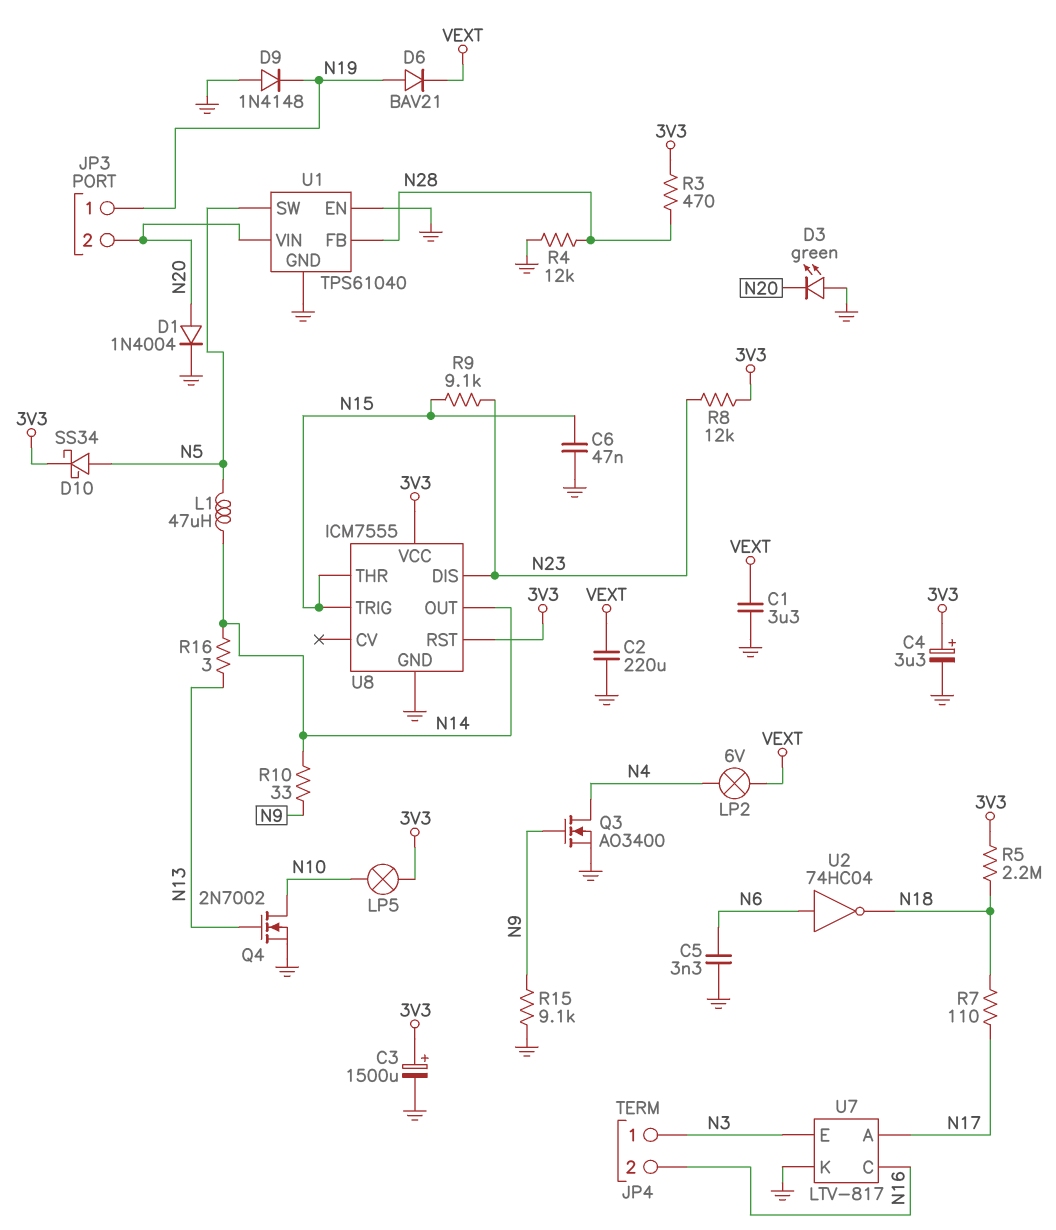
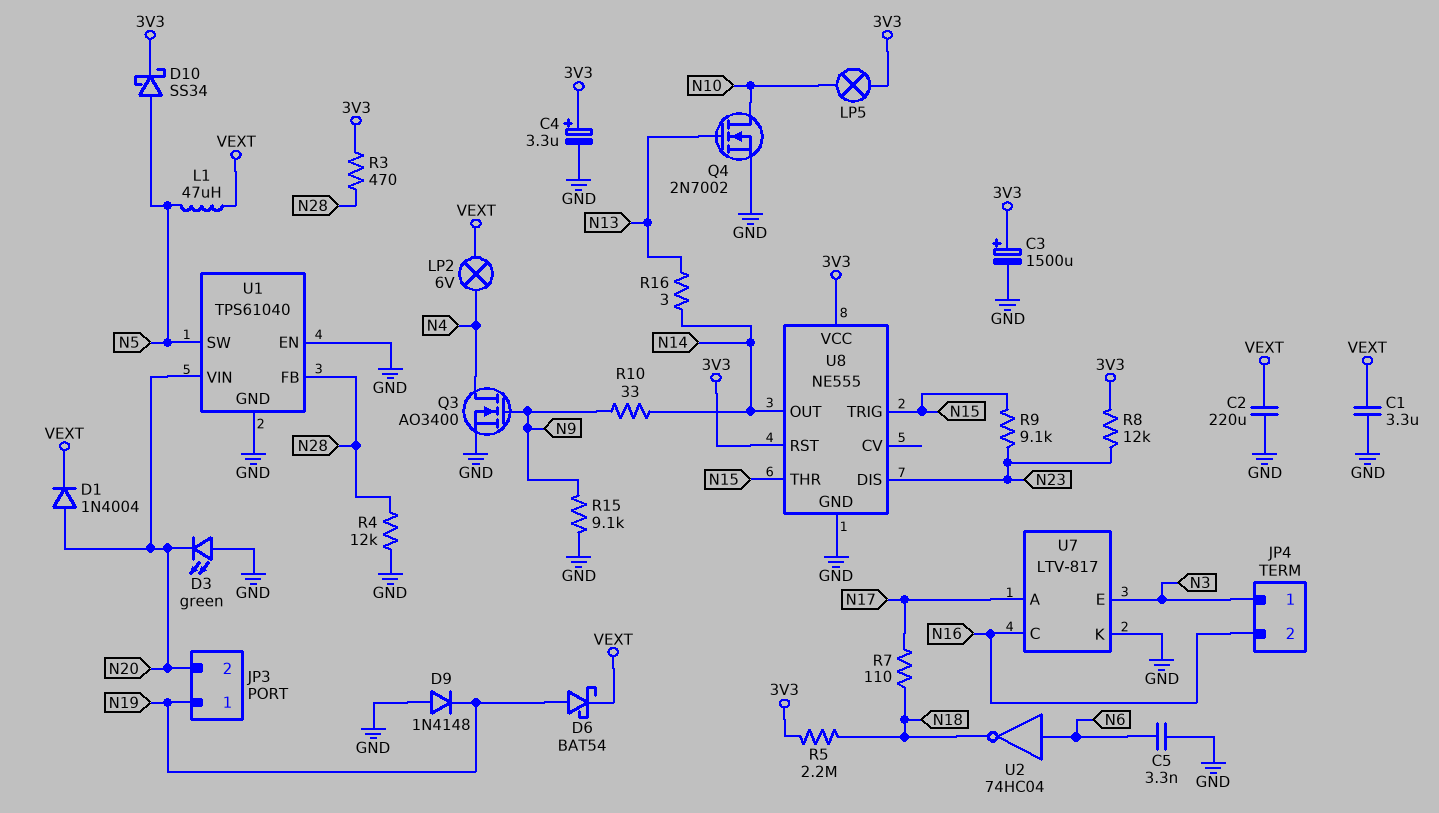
C6: 47nF (GND, N15) -> none
D1: diode 1N4004 (A N20, K GND) -> diode 1N4004 (A N20, K VEXT)
D6: diode BAV21 (A N19, K VEXT) -> schottky BAT54 (A N19, K VEXT)
L1: 47uH (N5, N14) -> 47uH (N5, VEXT)
U8: ICM7555 -> NE555

